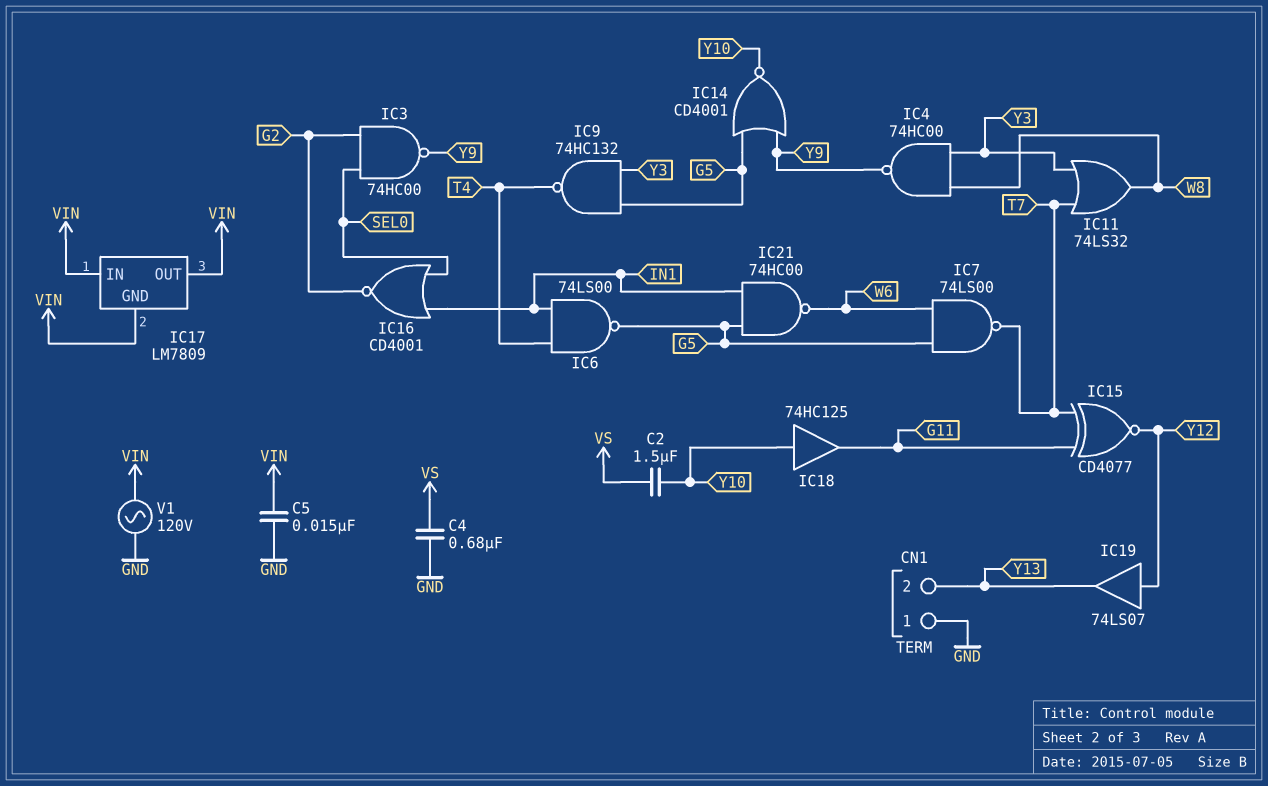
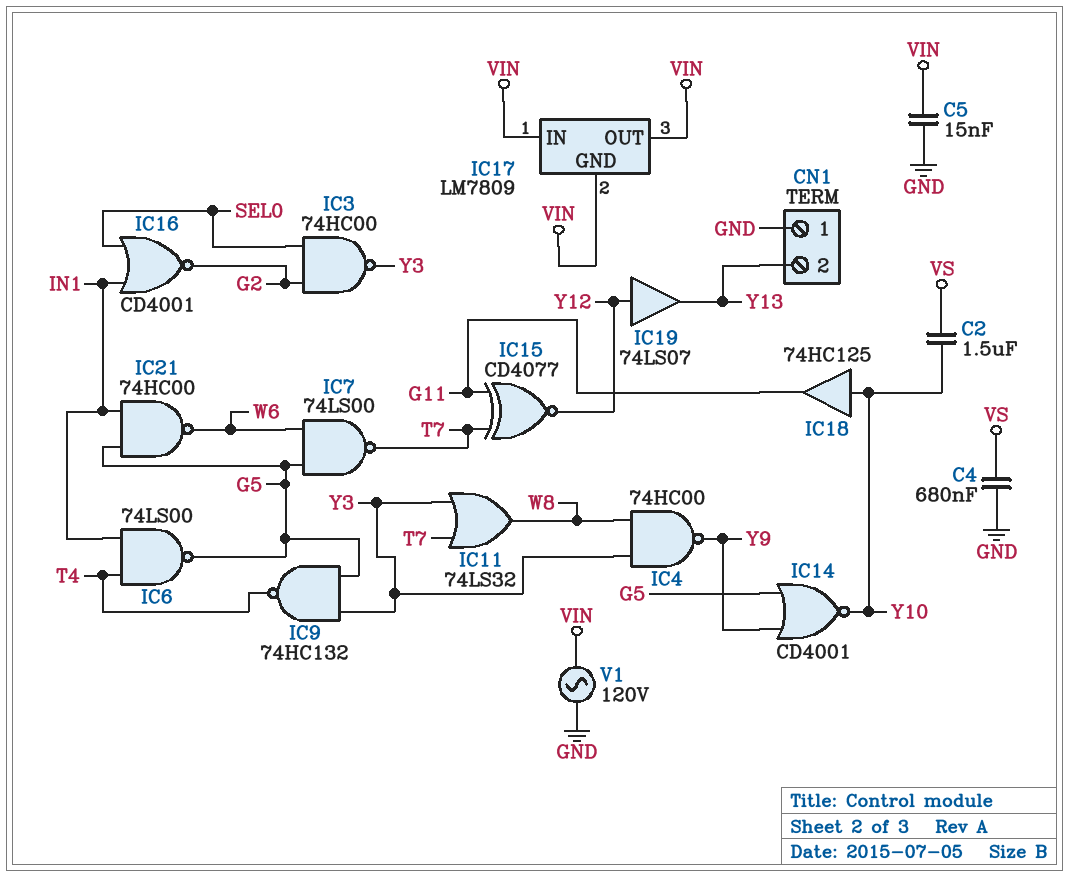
IC3: NAND 74HC00 (in G2, in SEL0, out Y9) -> NAND 74HC00 (in G2, in SEL0, out Y3)

